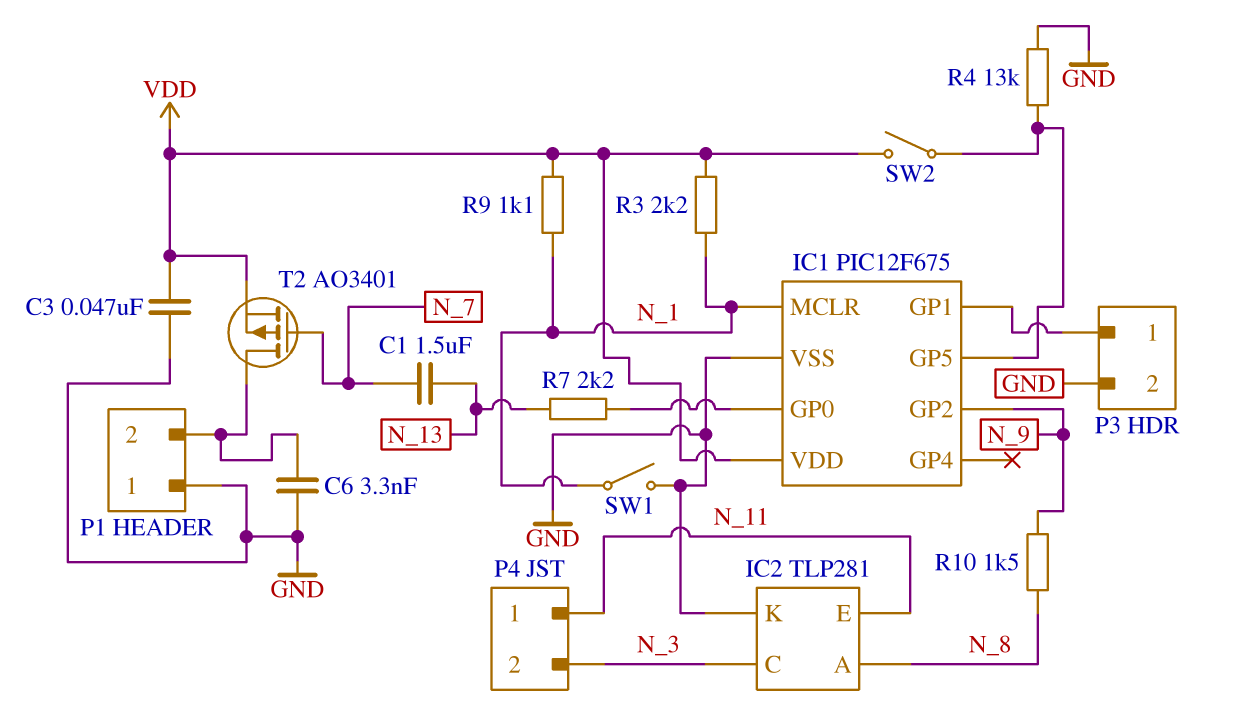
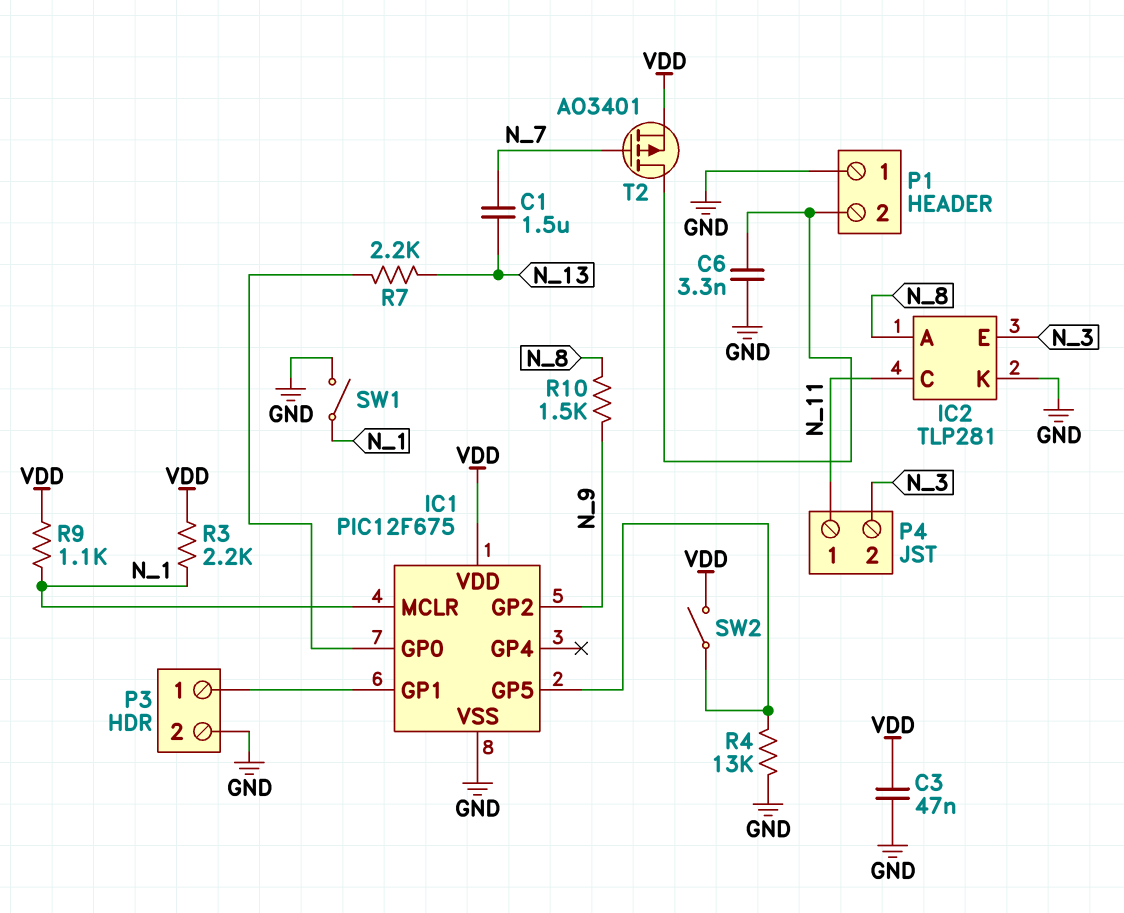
IC2 pin C: N_3 -> N_11
IC2 pin E: N_11 -> N_3

